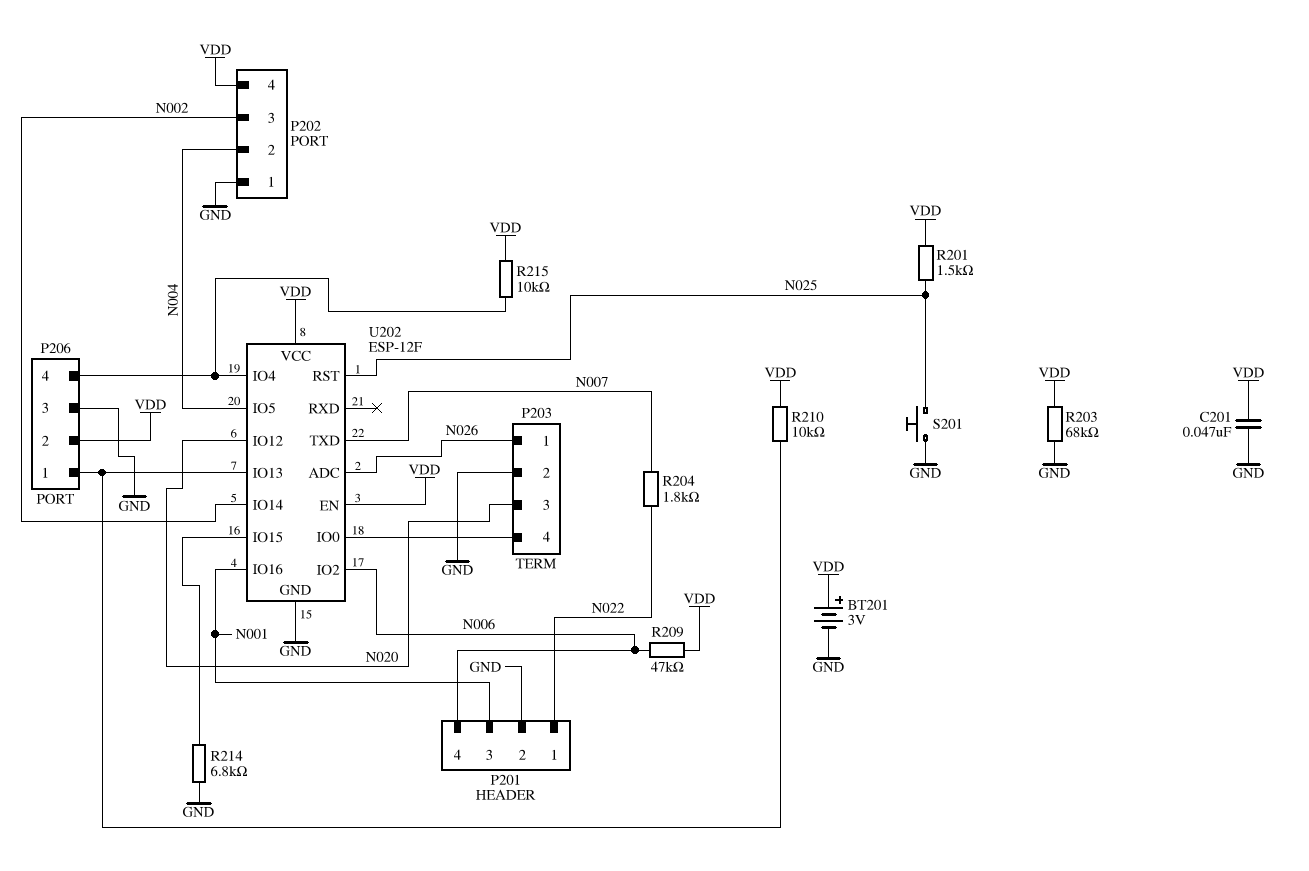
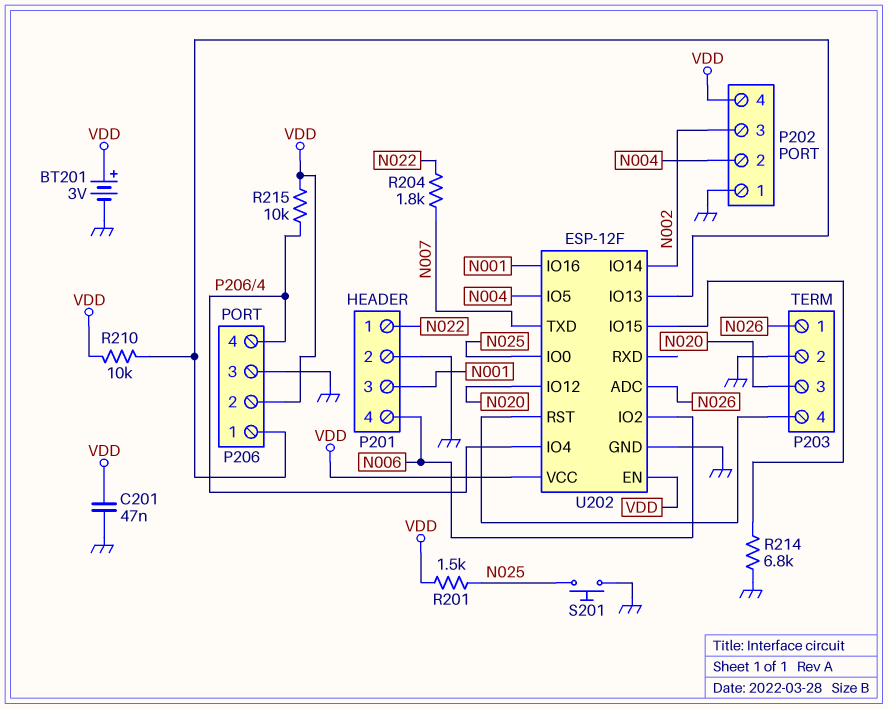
R203: 68k (GND, VDD) -> none
R209: 47k (N006, VDD) -> none
U202 pin IO0: P203/4 -> N025
U202 pin RST: N025 -> P203/4

